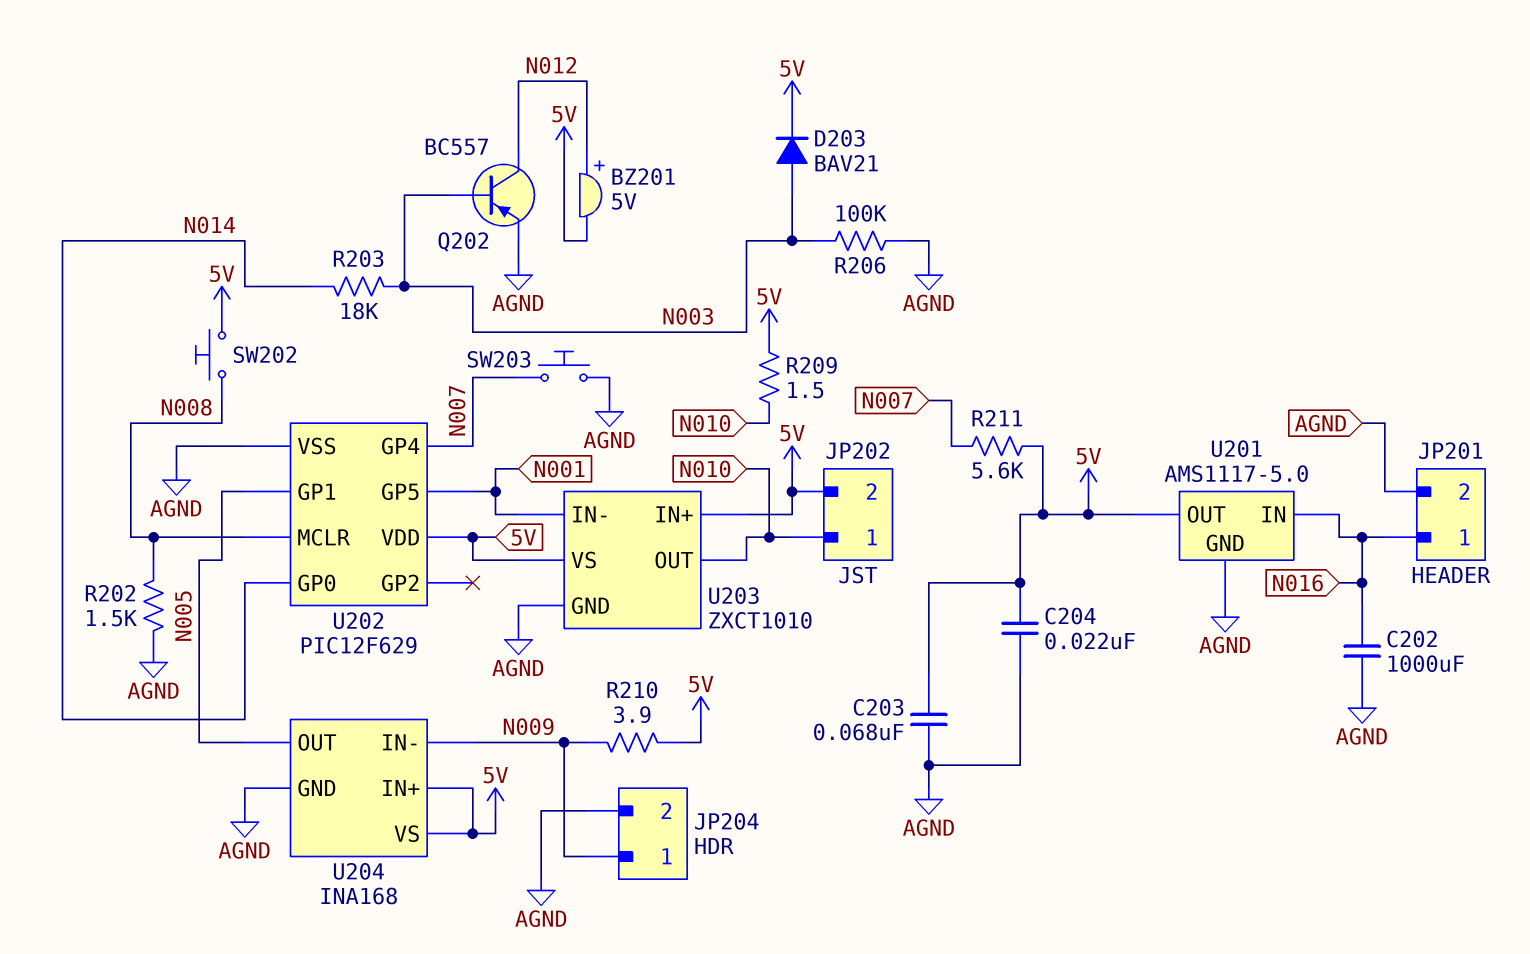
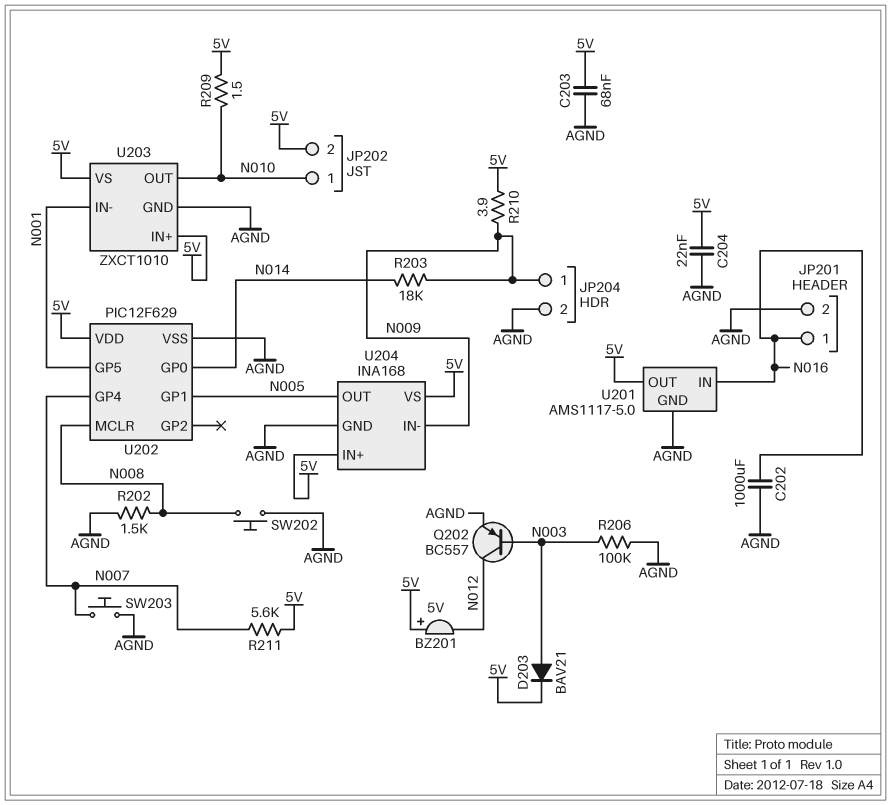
BZ201: buzzer 5V (plus N012, minus 5V) -> buzzer 5V (plus 5V, minus N012)
R203: 18k (N003, N014) -> 18k (N009, N014)
SW202: button (5V, N008) -> button (AGND, N008)

